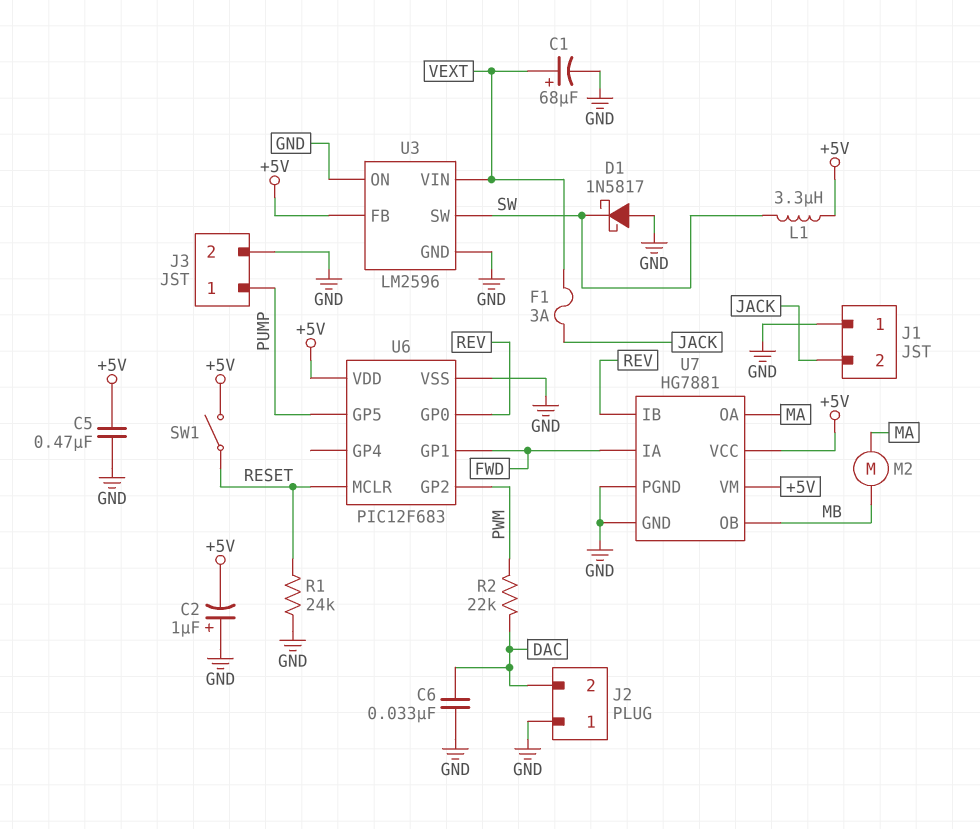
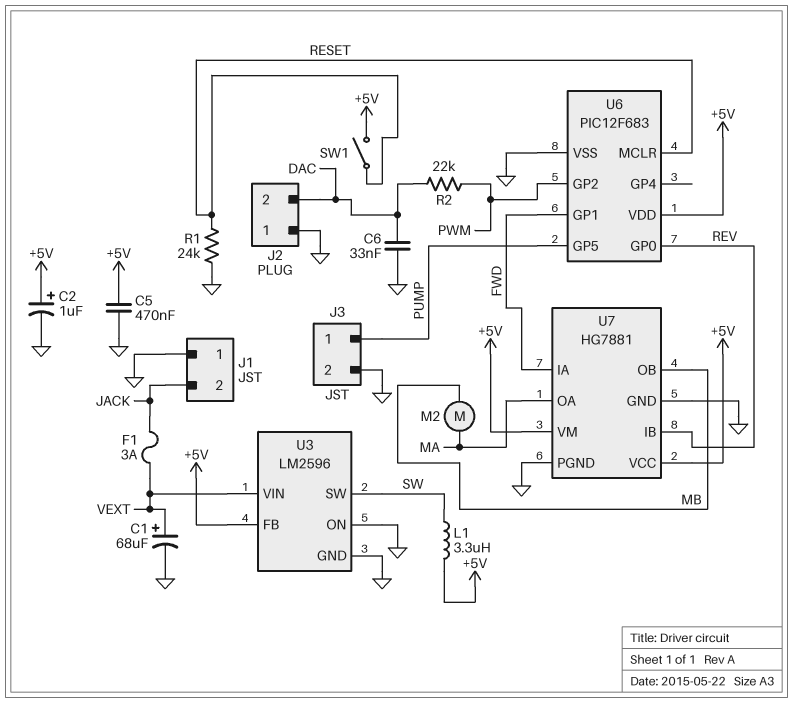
C2: 1uF (plus GND, minus +5V) -> 1uF (plus +5V, minus GND)
D1: schottky 1N5817 (A GND, K SW) -> none

